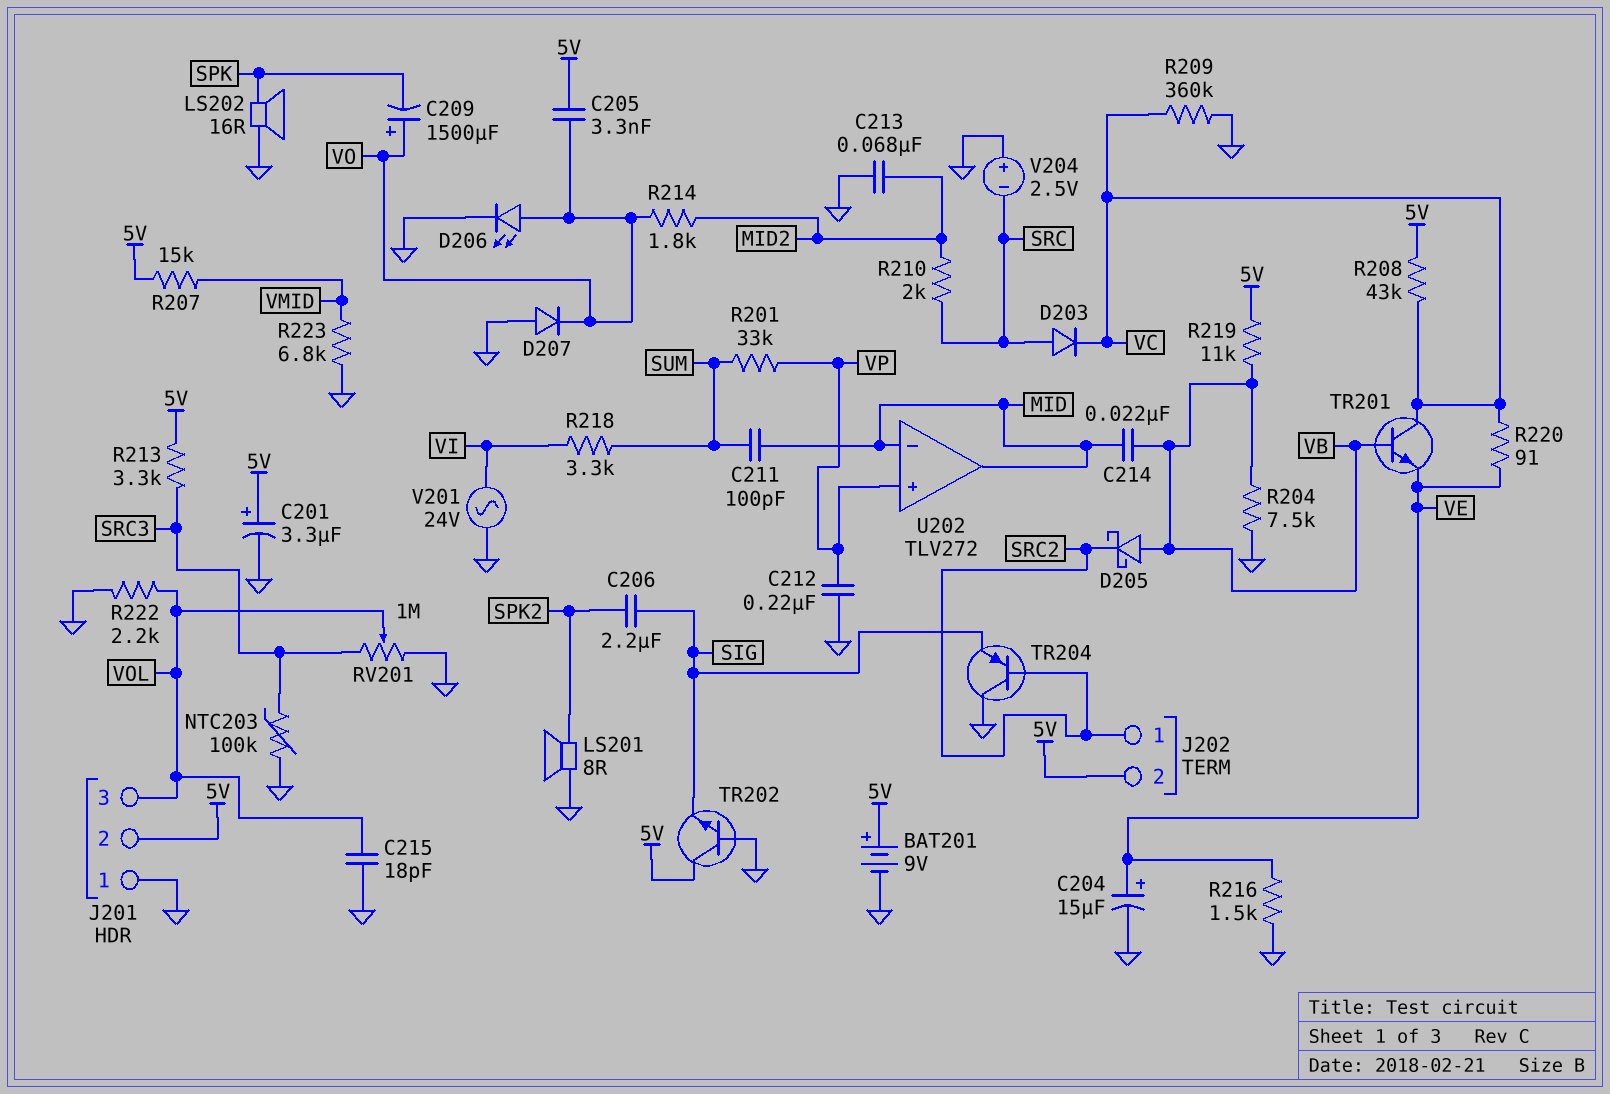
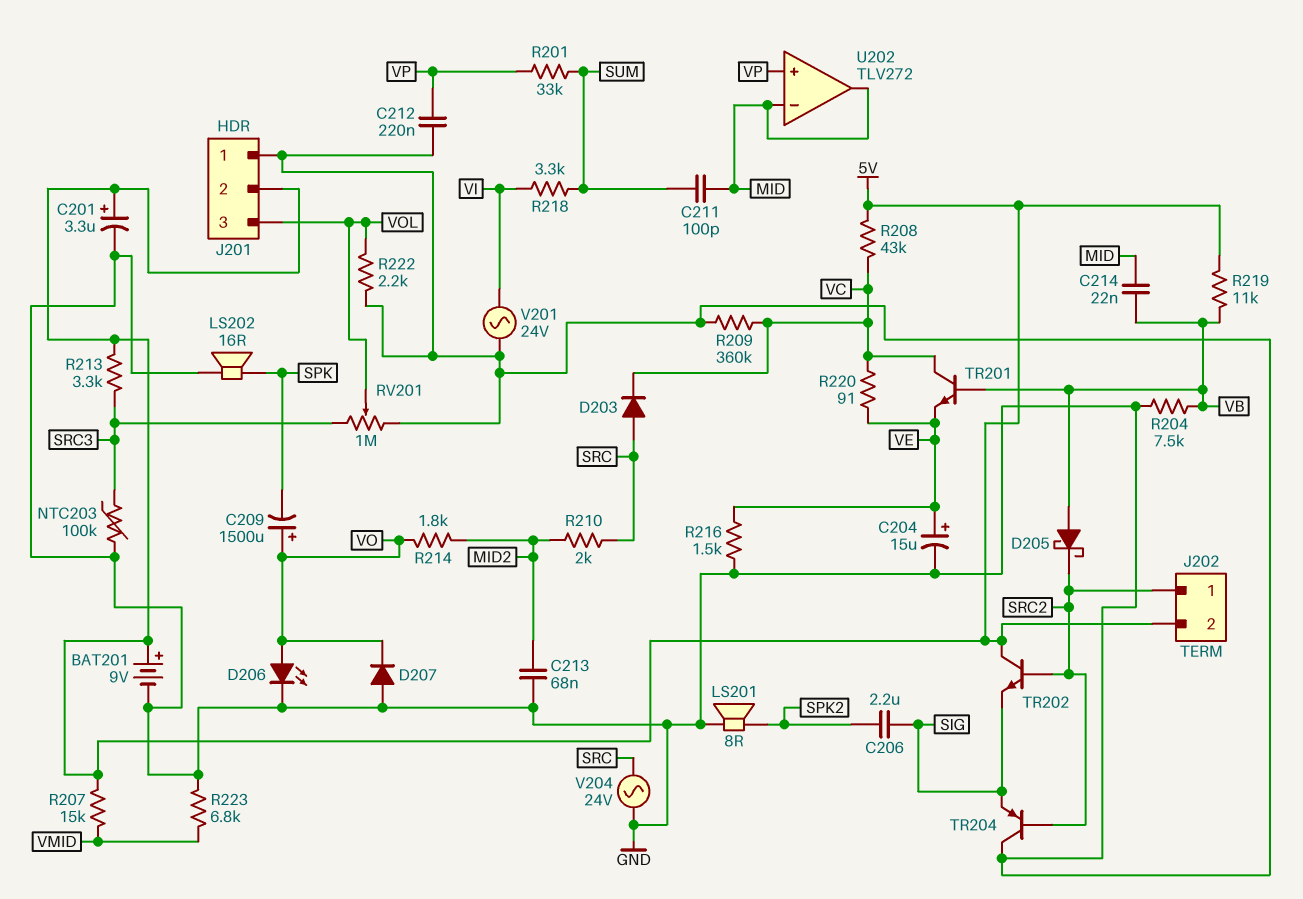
C205: 3.3nF (5V, VO) -> none
C215: 18pF (GND, VOL) -> none
TR202: NPN (B GND, C 5V, E SIG) -> NPN (B SRC2, C 5V, E SIG)
V204: 2.5V (plus GND, minus SRC) -> AC 24V (GND, SRC)

